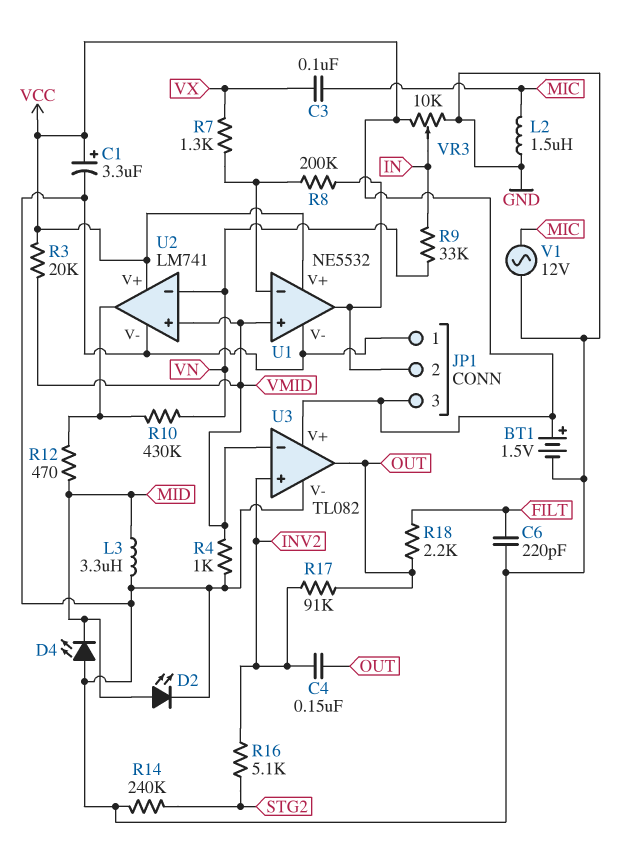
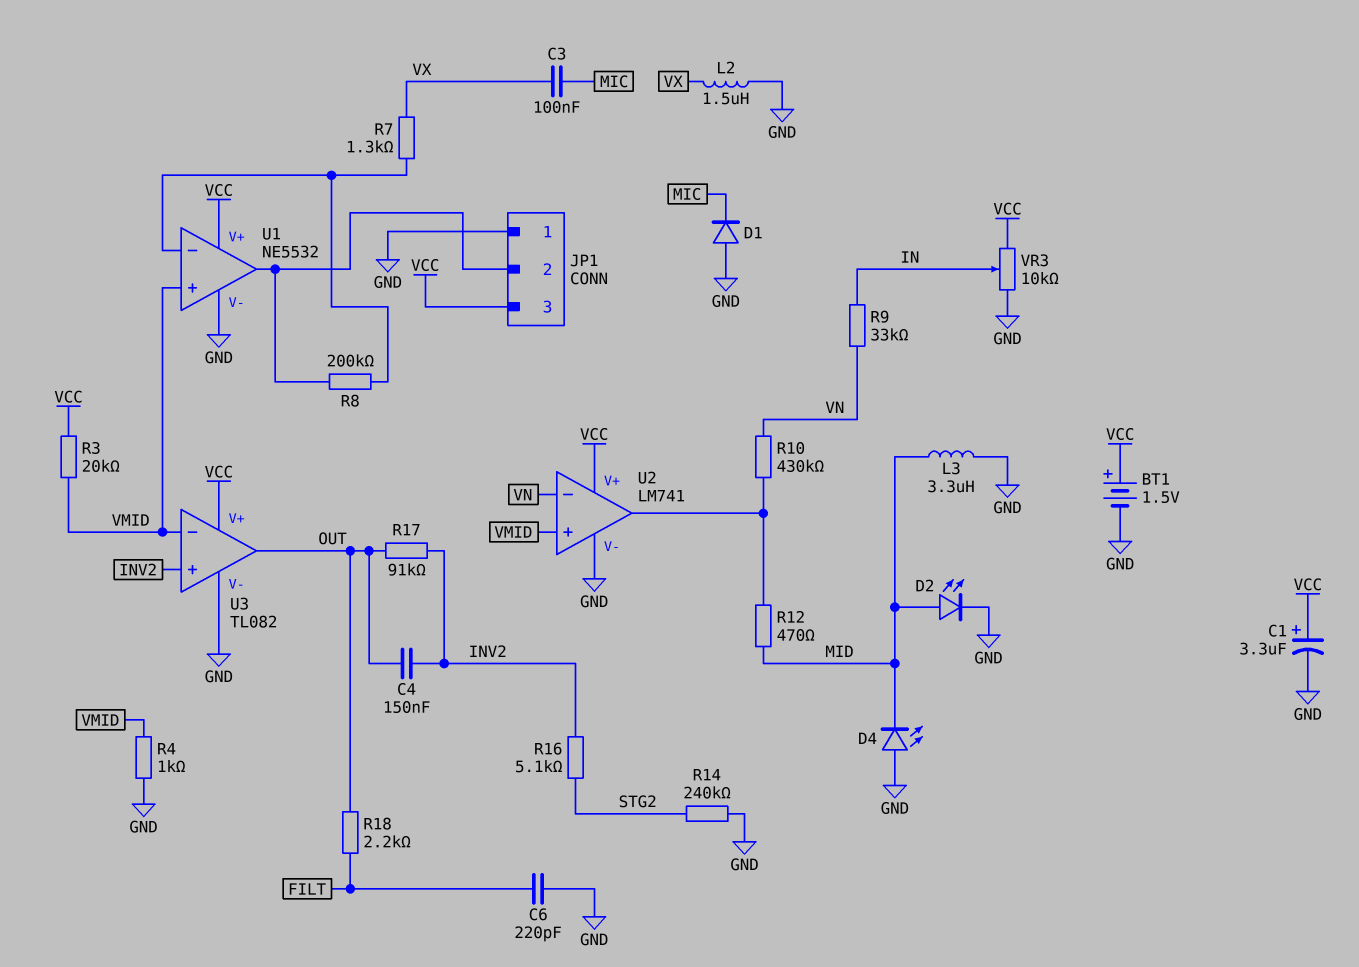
D1: none -> diode (A GND, K MIC)
L2: 1.5uH (GND, MIC) -> 1.5uH (GND, VX)
V1: AC 12V (GND, MIC) -> none

